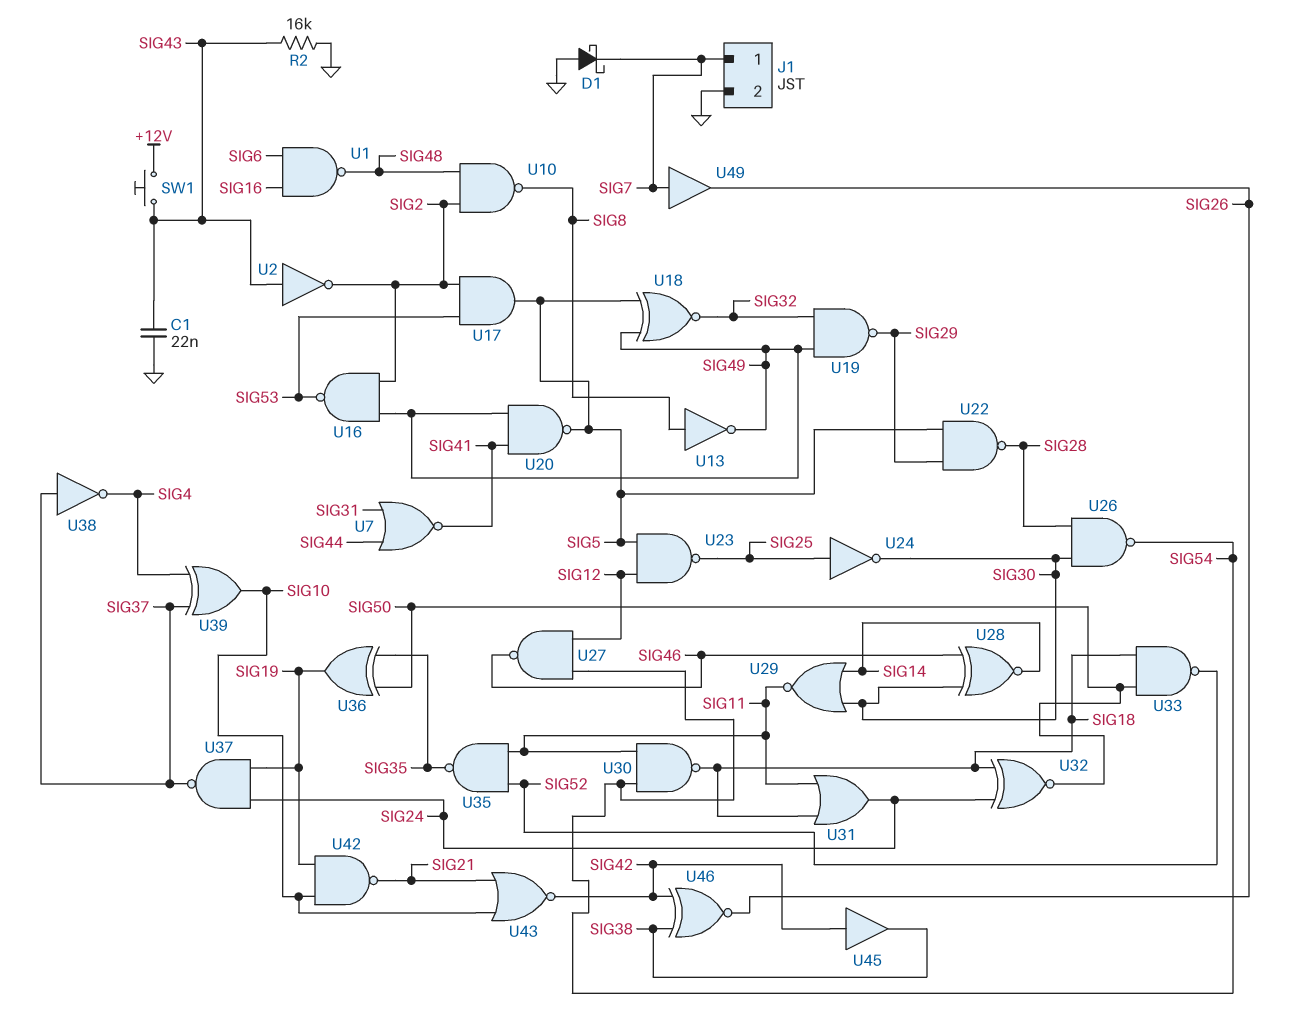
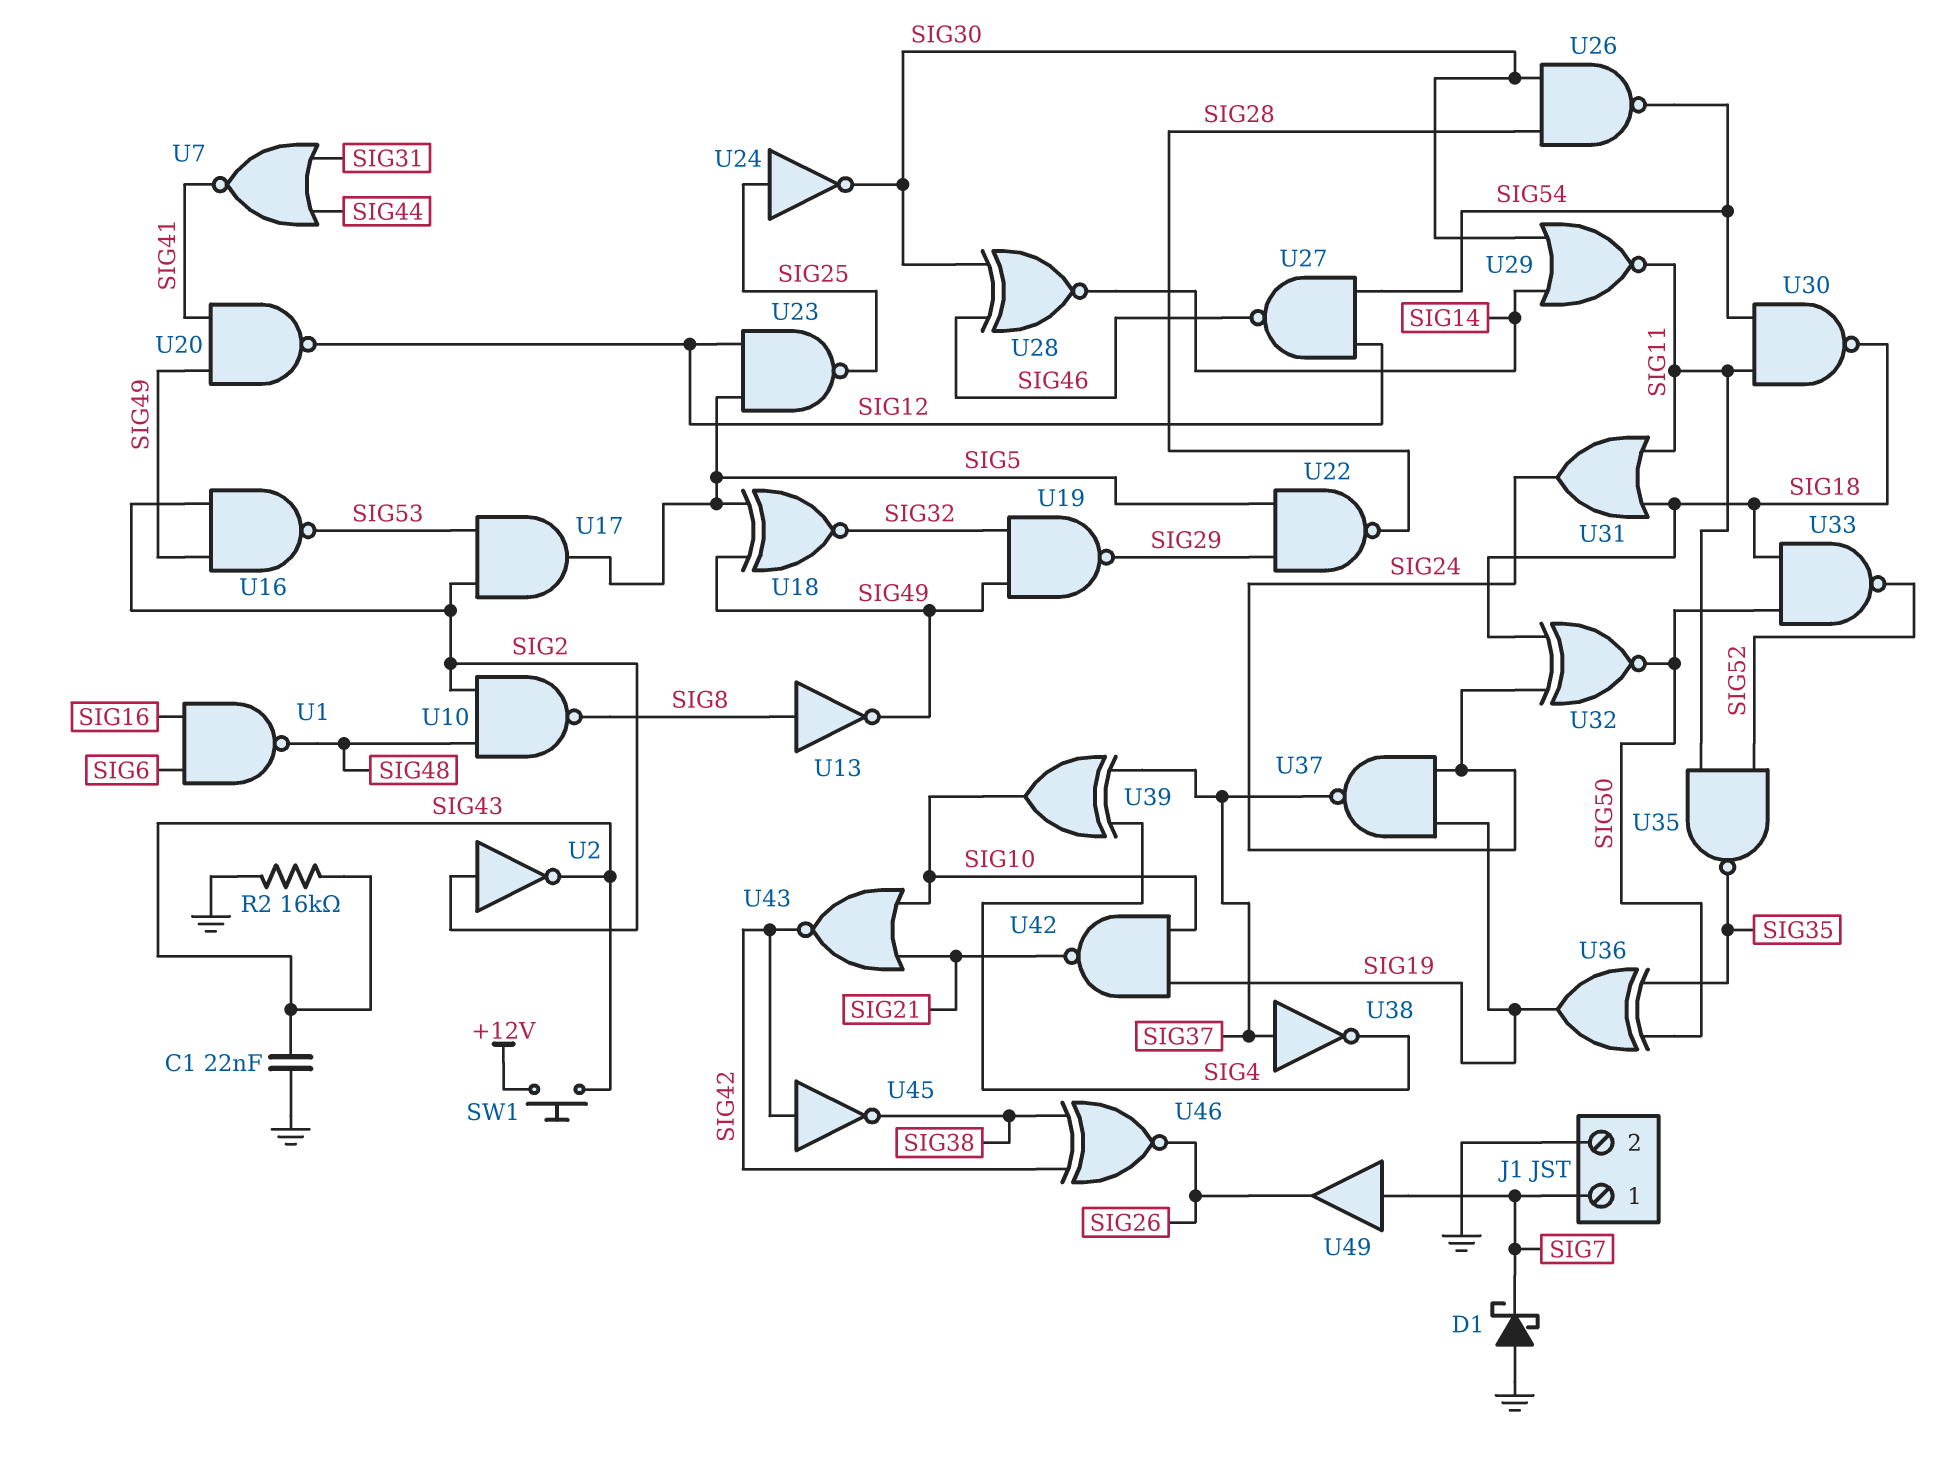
U2: NOT (in SIG43, out SIG2) -> NOT (in SIG2, out SIG43)
U20: NAND (in SIG41, in SIG49, out SIG5) -> NAND (in SIG41, in SIG49, out SIG12)
U45: buffer (in SIG42, out SIG38) -> NOT (in SIG42, out SIG38)

